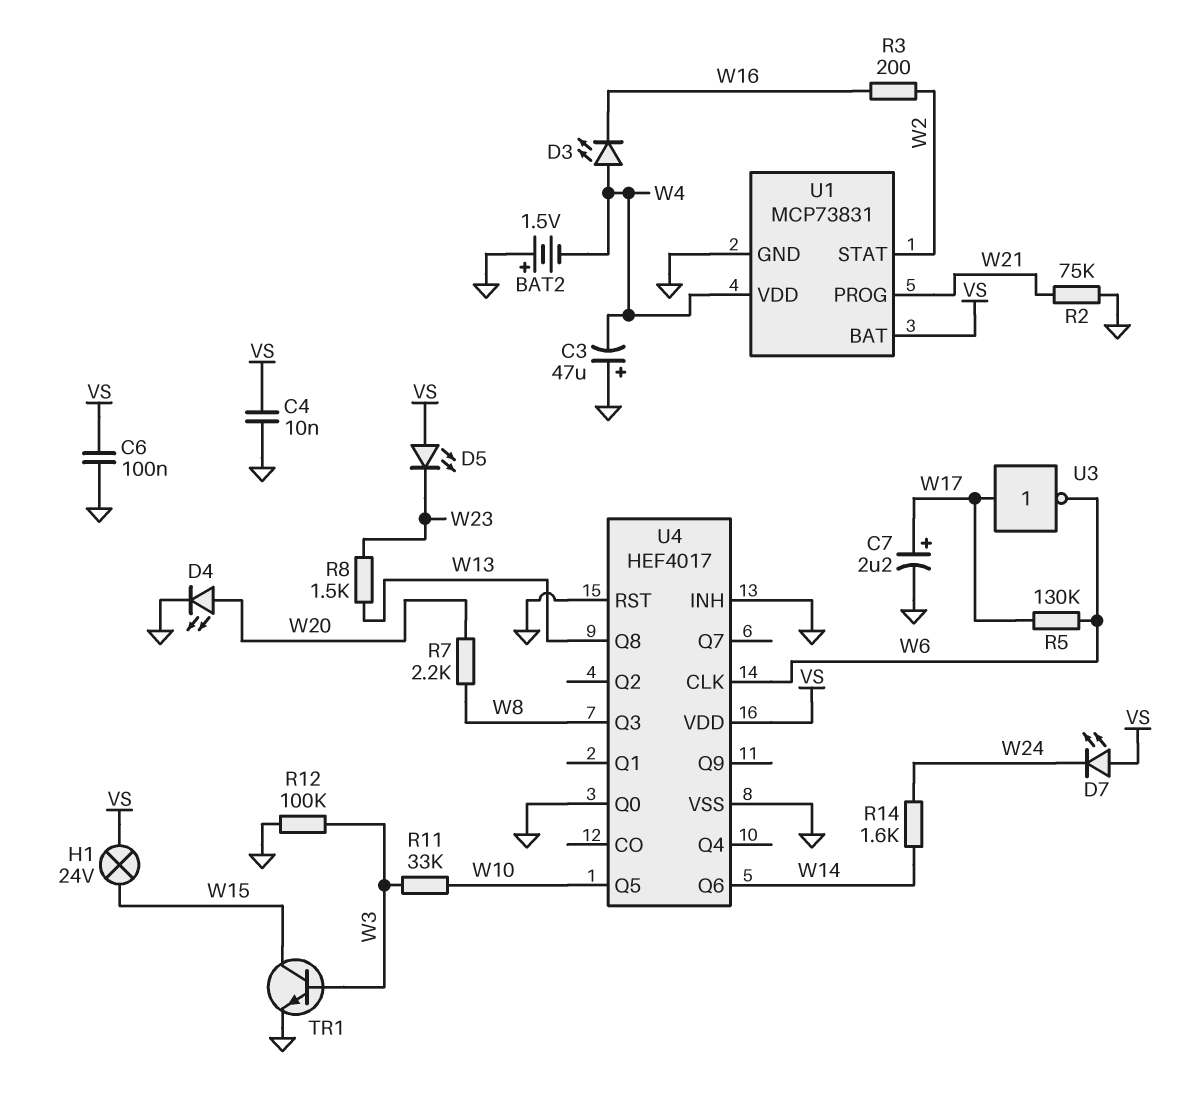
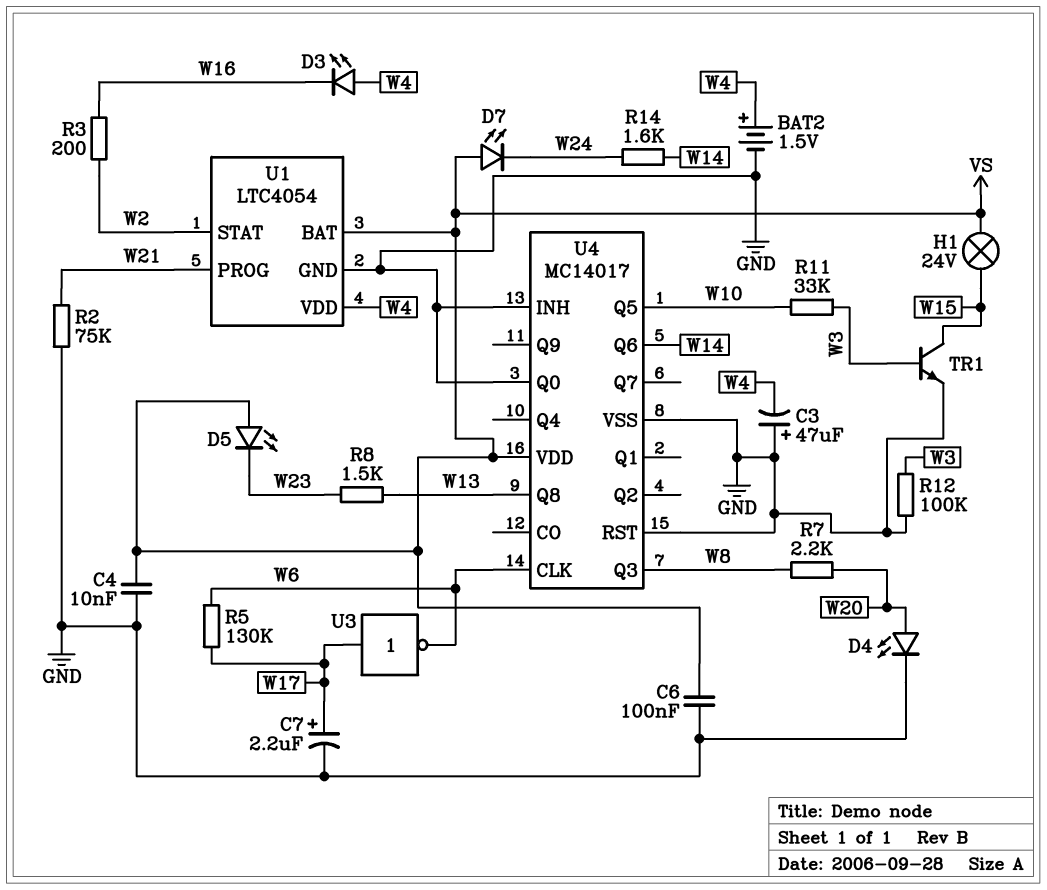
BAT2: 1.5V (plus GND, minus W4) -> 1.5V (plus W4, minus GND)
U1: MCP73831 -> LTC4054
U4: HEF4017 -> MC14017

